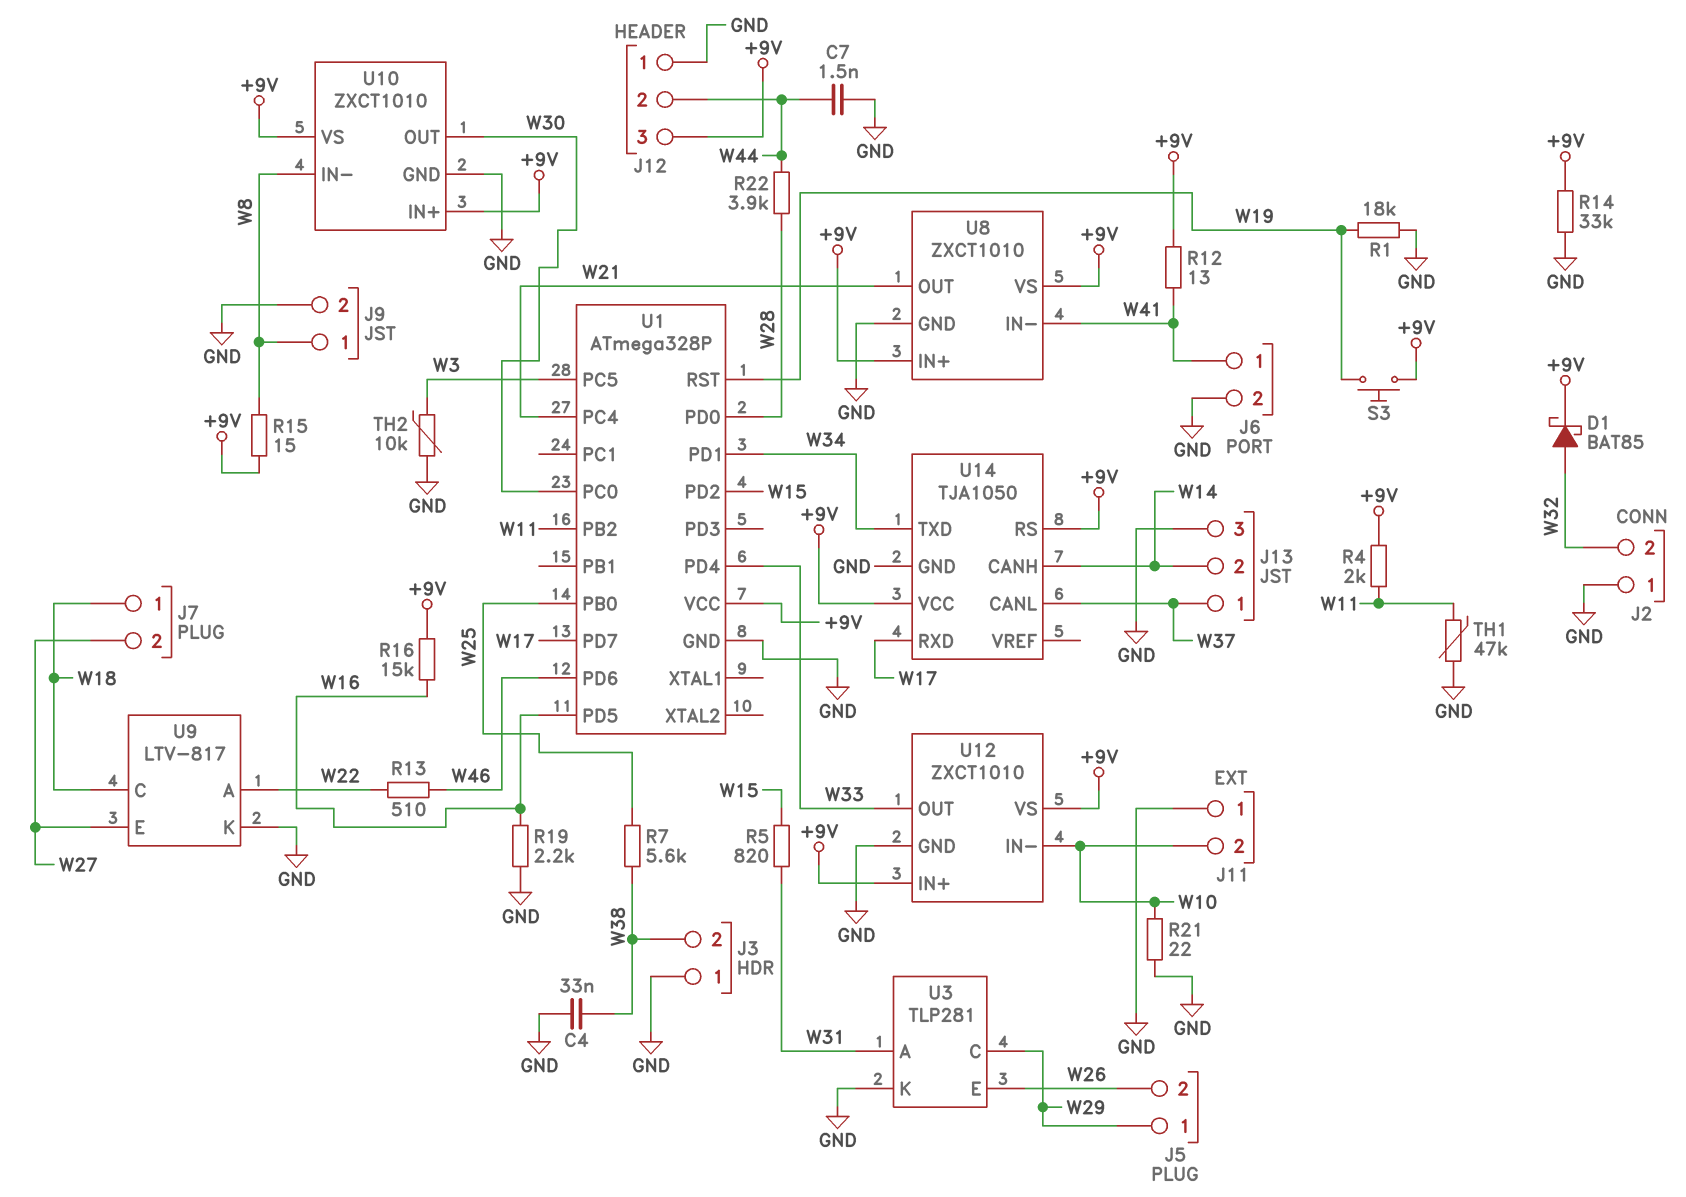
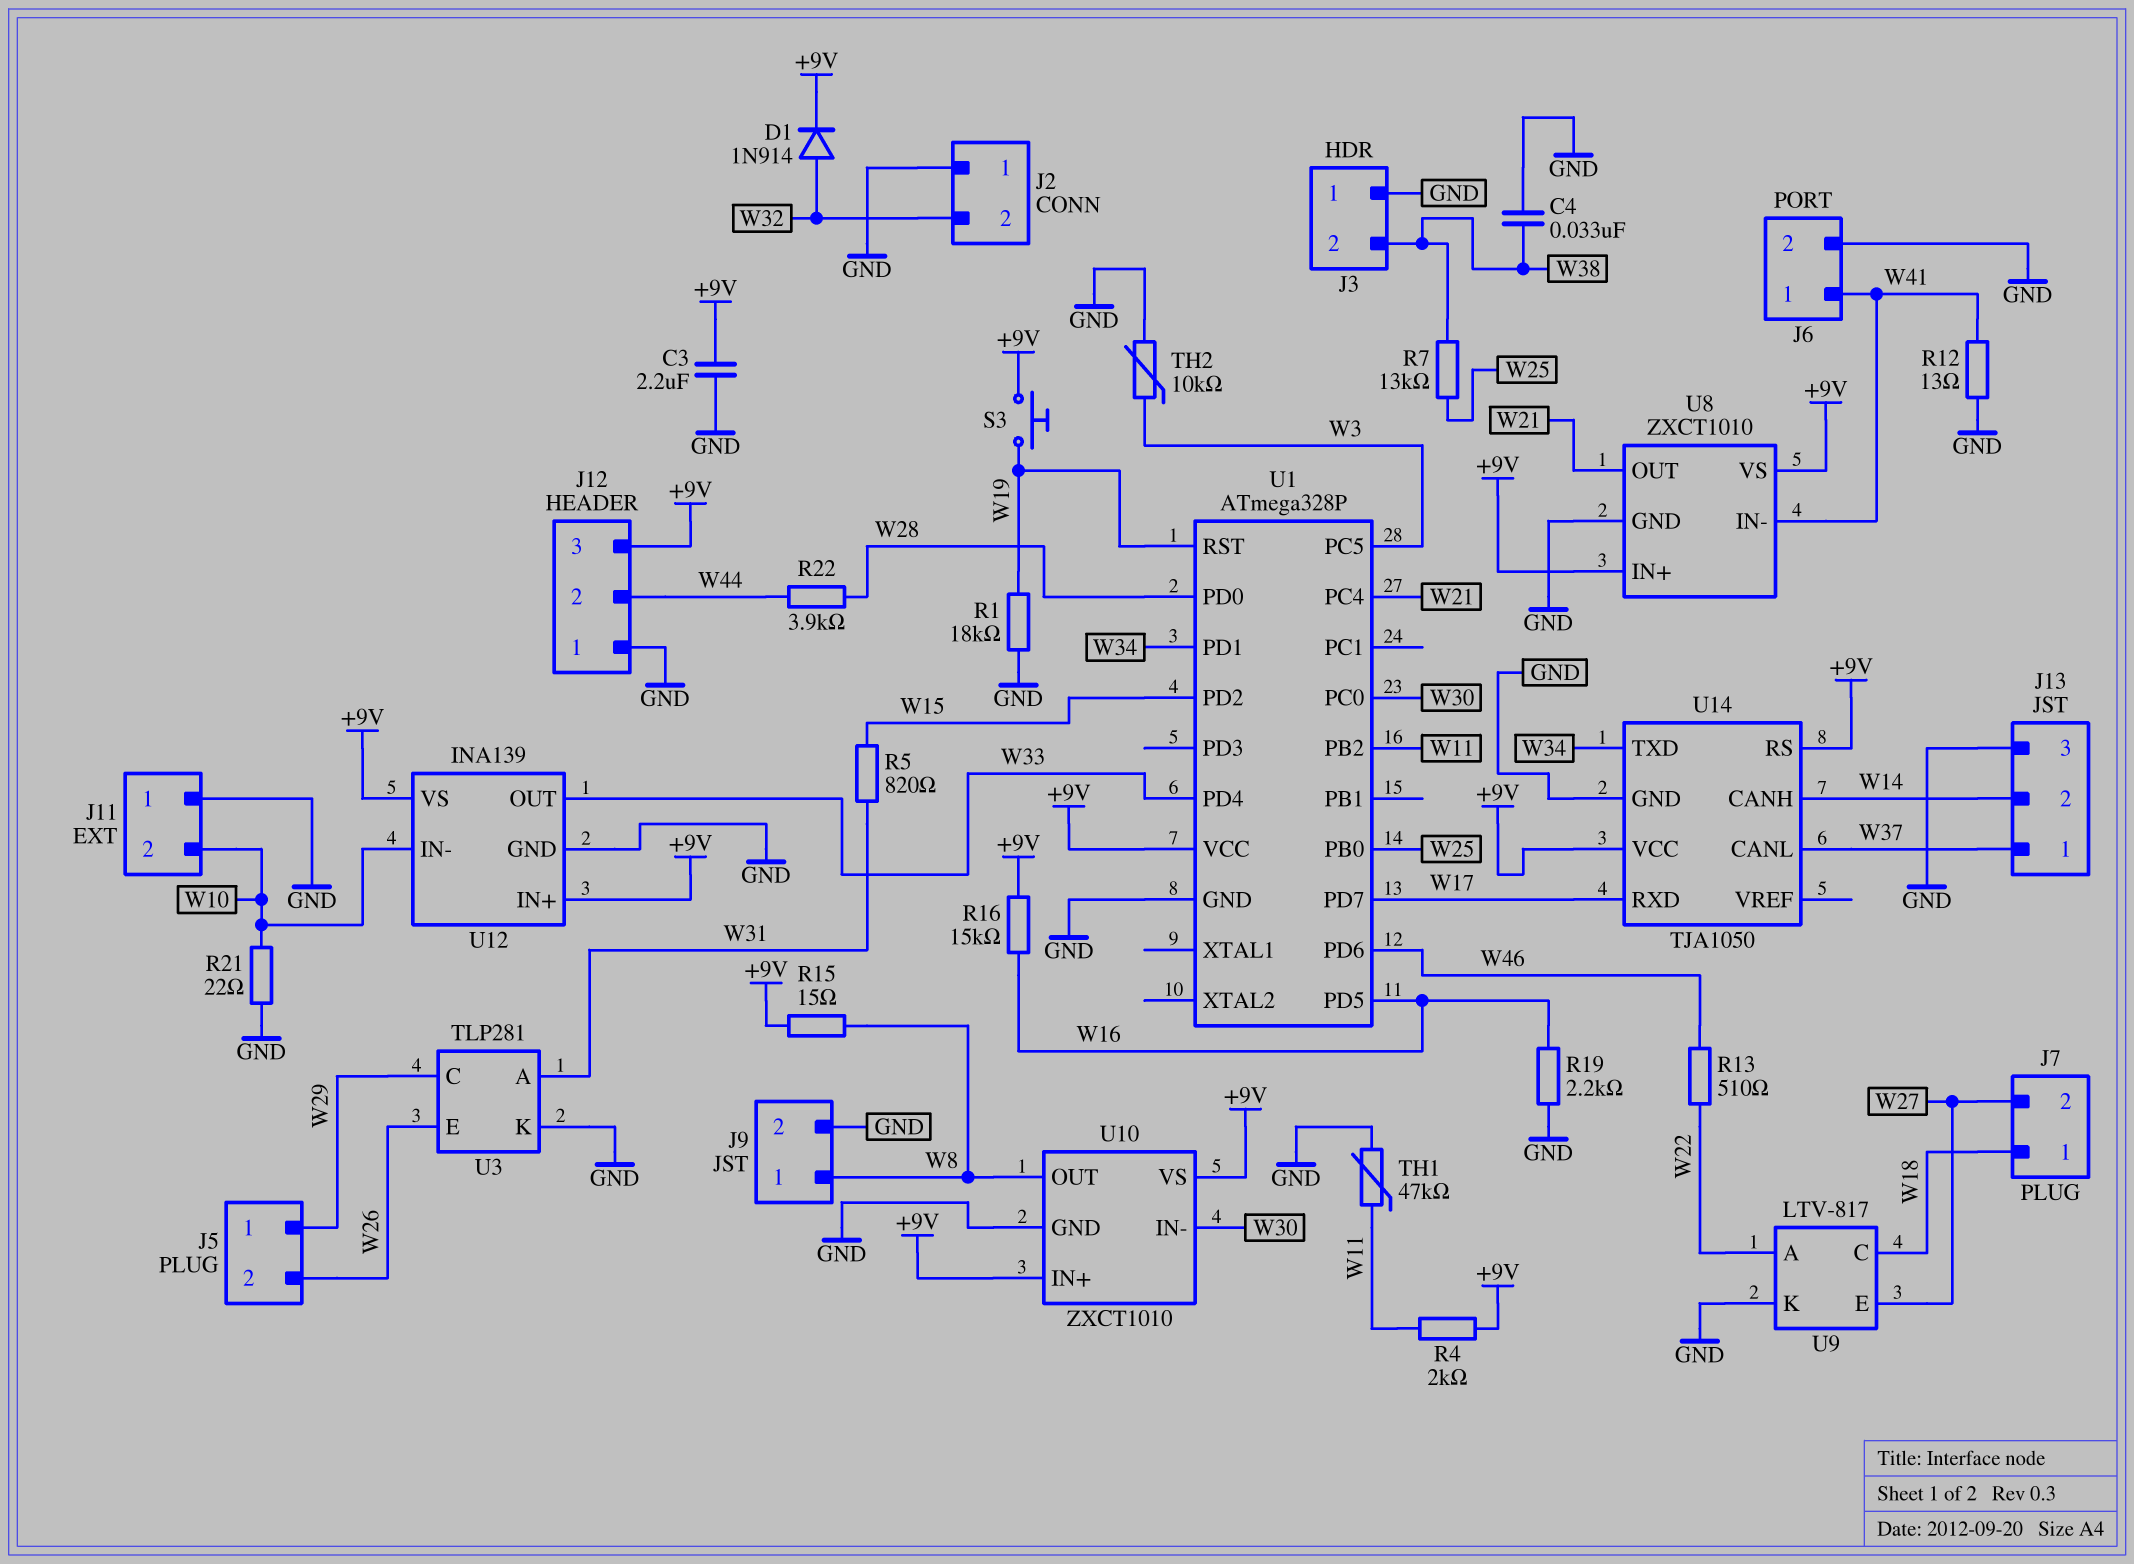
C3: none -> 2.2uF (+9V, GND)
C7: 1.5nF (GND, W44) -> none
D1: schottky BAT85 (A W32, K +9V) -> diode 1N914 (A W32, K +9V)
R7: 5.6k (W25, W38) -> 13k (W25, W38)
R12: 13 (+9V, W41) -> 13 (GND, W41)
R14: 33k (+9V, GND) -> none
U10 pin IN-: W8 -> W30
U10 pin OUT: W30 -> W8
U12: ZXCT1010 -> INA139

